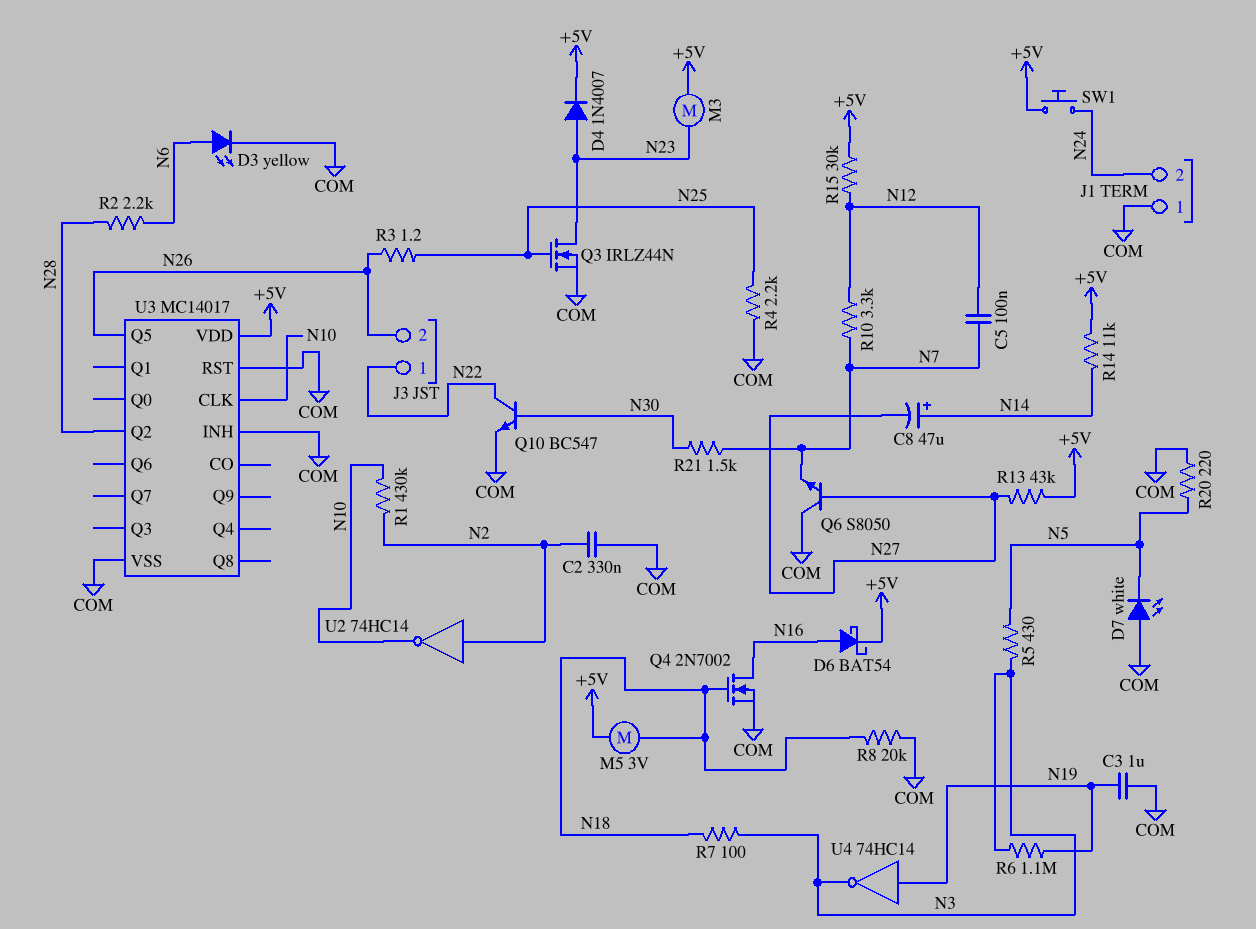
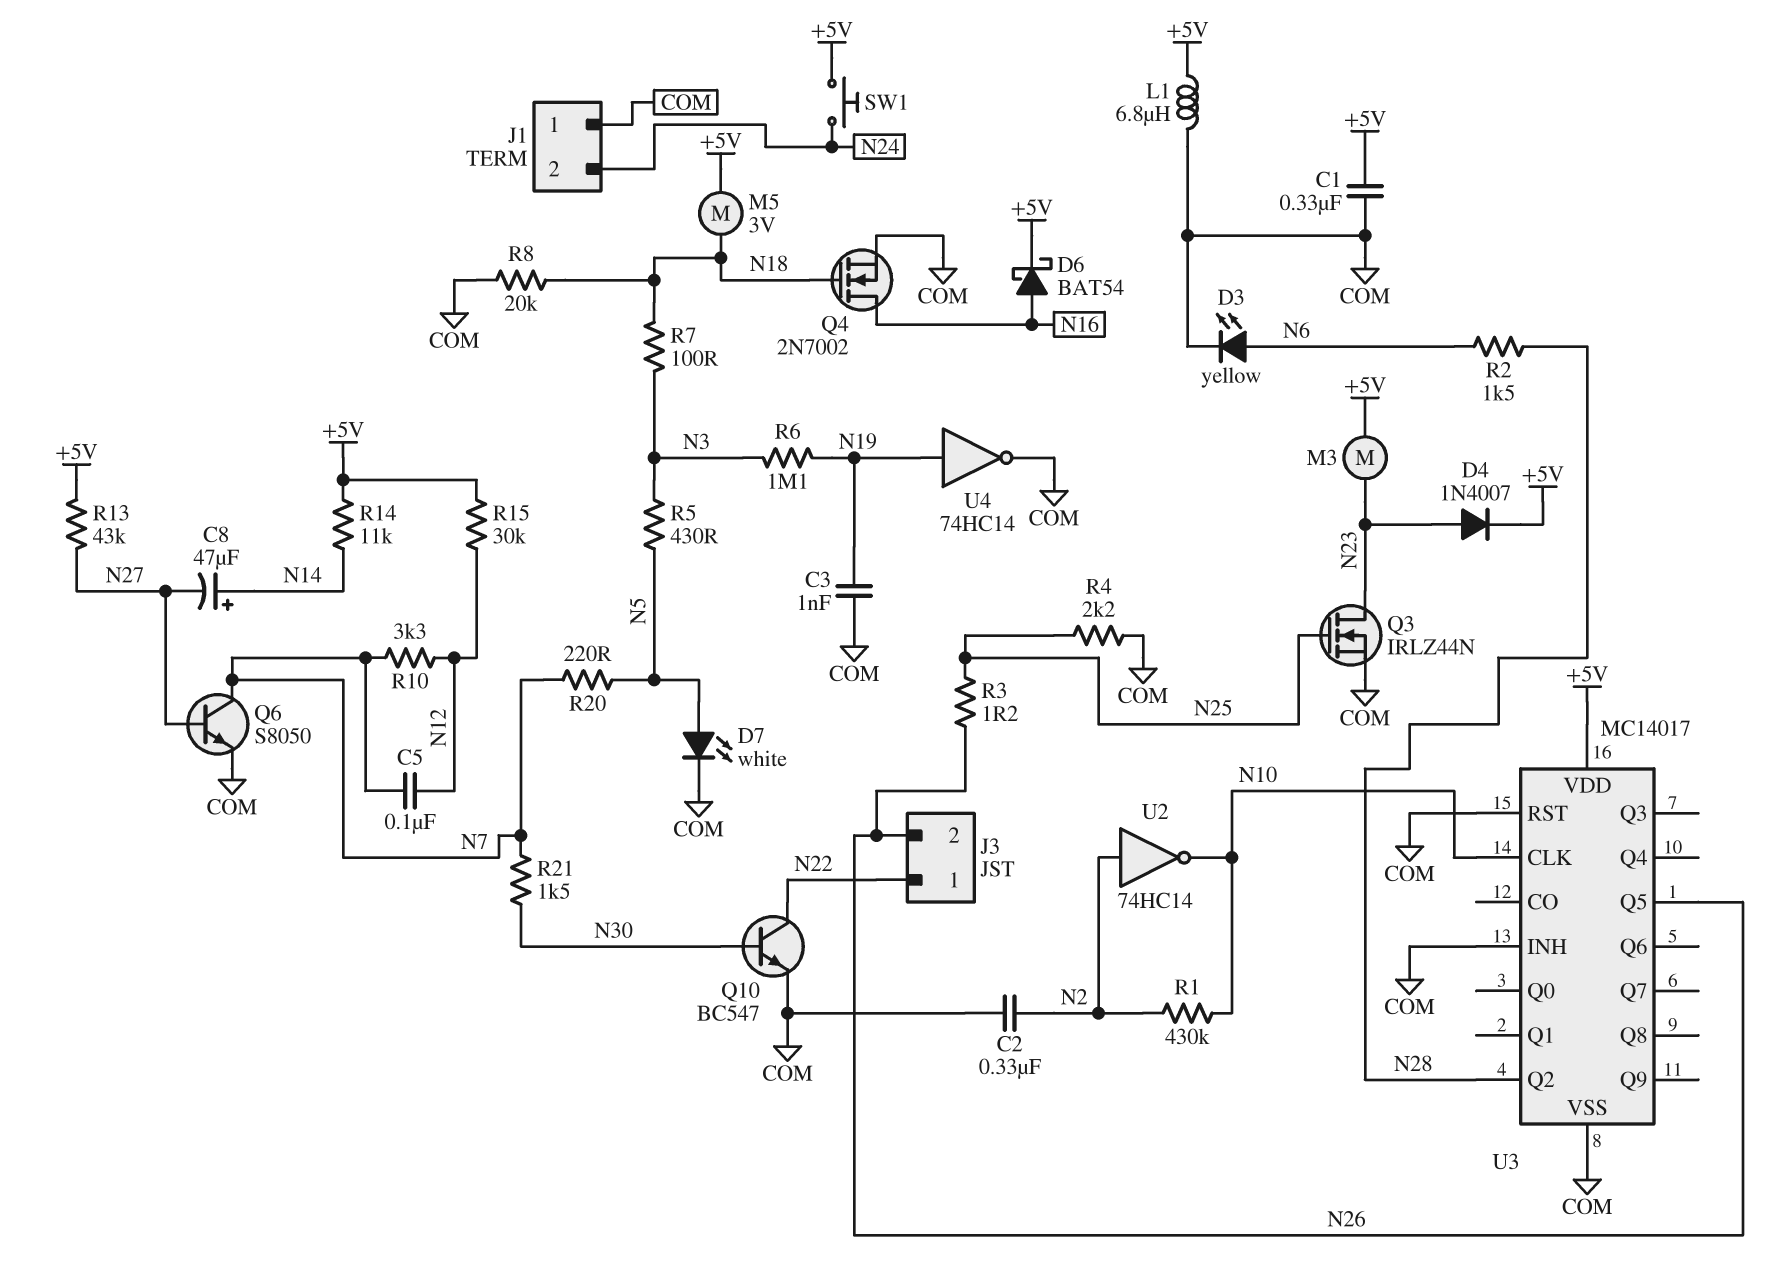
C1: none -> 330nF (+5V, COM)
C3: 1uF (COM, N19) -> 1nF (COM, N19)
D7: LED white (A COM, K N5) -> LED white (A N5, K COM)
L1: none -> 6.8uH (+5V, COM)
Q6: NPN S8050 (B N27, C COM, E N7) -> NPN S8050 (B N27, C N7, E COM)
R2: 2.2k (N6, N28) -> 1.5k (N6, N28)
R20: 220 (COM, N5) -> 220 (N5, N7)
U4: NOT 74HC14 (in N19, out N3) -> NOT 74HC14 (in N19, out COM)

